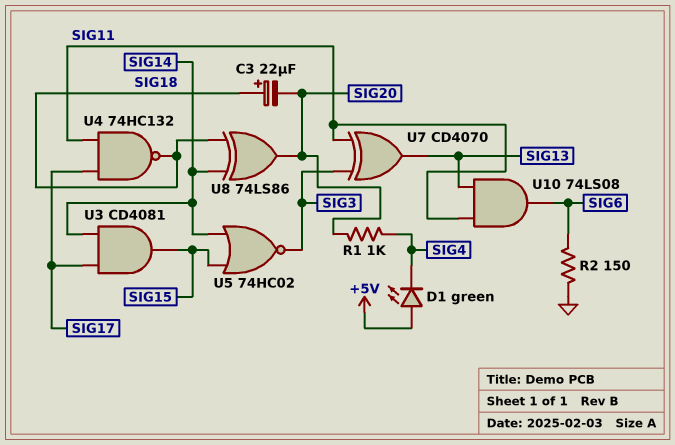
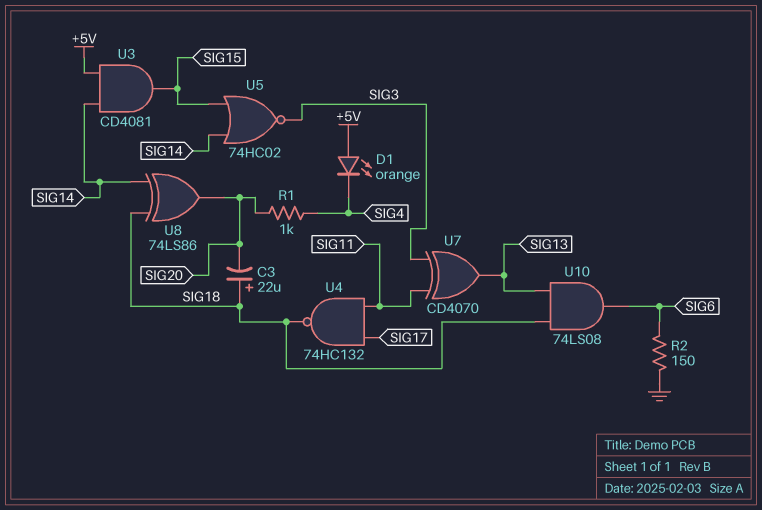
D1: LED green (A +5V, K SIG4) -> LED orange (A +5V, K SIG4)
U3: AND CD4081 (in SIG14, in SIG17, out SIG15) -> AND CD4081 (in +5V, in SIG14, out SIG15)
U10: AND 74LS08 (in SIG11, in SIG13, out SIG6) -> AND 74LS08 (in SIG13, in SIG18, out SIG6)

